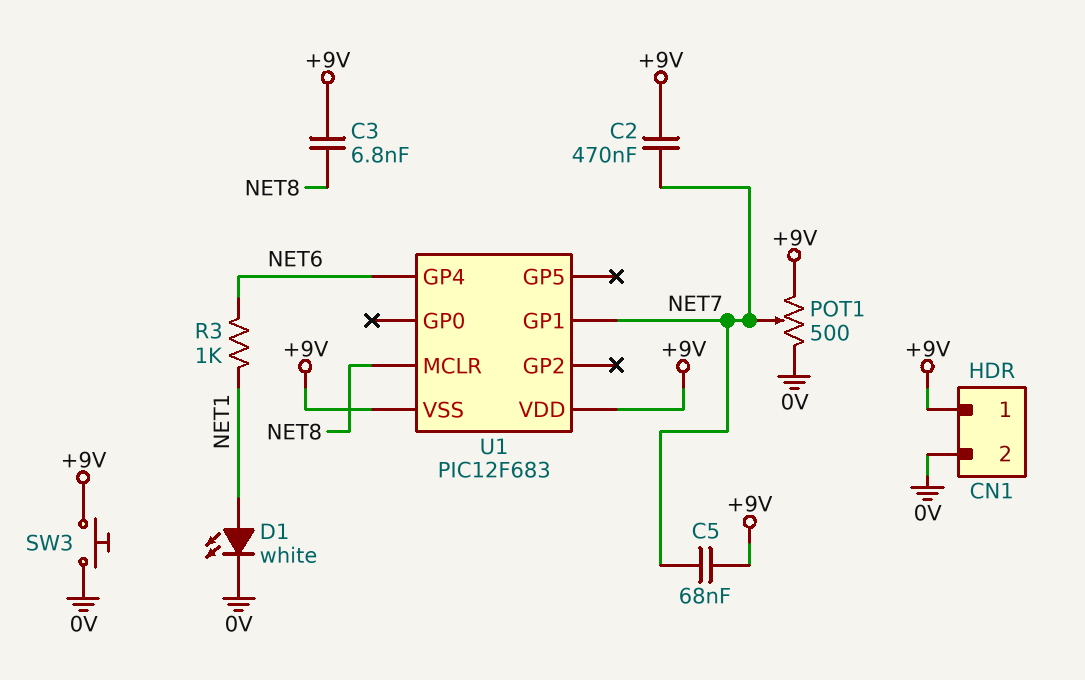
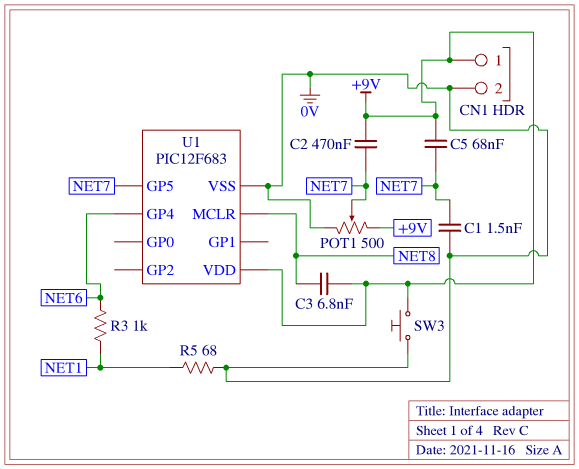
C1: none -> 1.5nF (0V, NET7)
D1: LED white (A NET1, K 0V) -> none
R5: none -> 68 (0V, NET1)
U1 pin GP1: NET7 -> none
U1 pin GP5: none -> NET7
U1 pin VSS: +9V -> 0V

